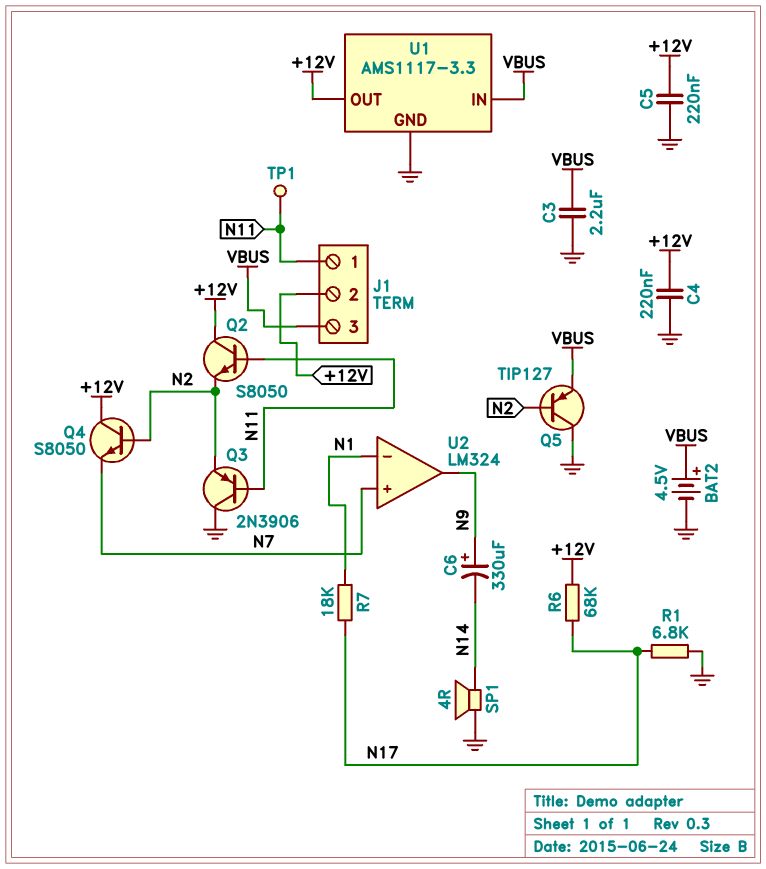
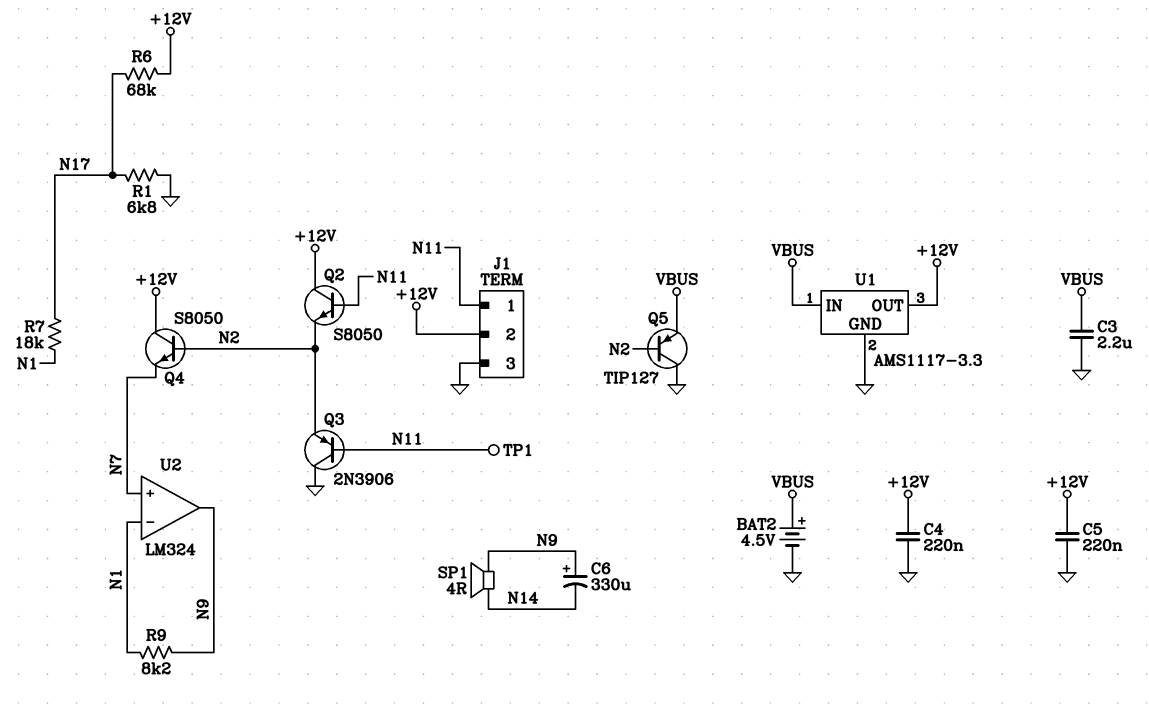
J1 pin 3: VBUS -> GND
R9: none -> 8.2k (N1, N9)
SP1: speaker 4R (GND, N14) -> speaker 4R (N9, N14)

